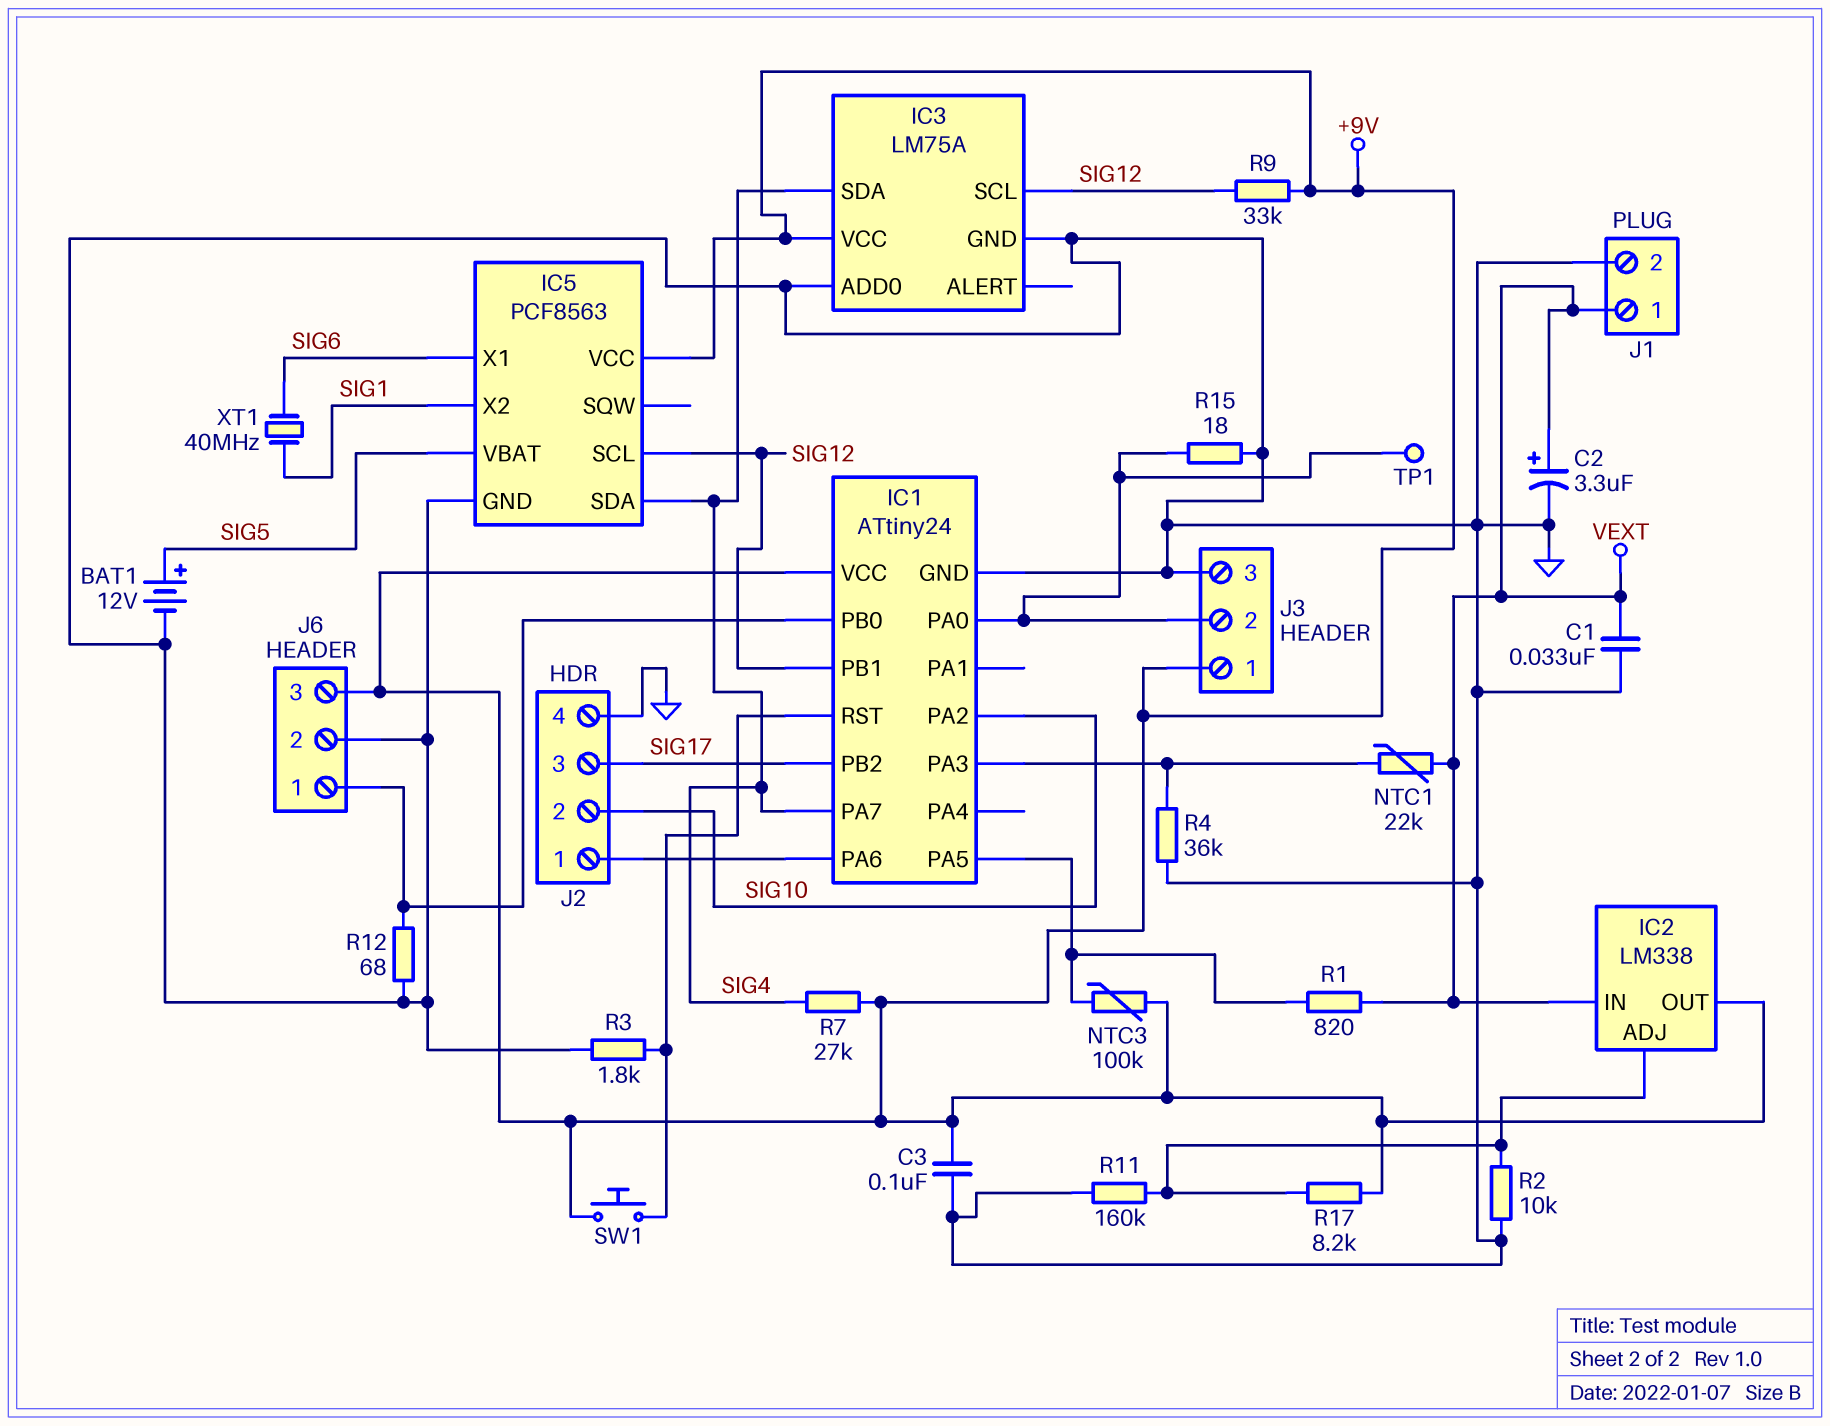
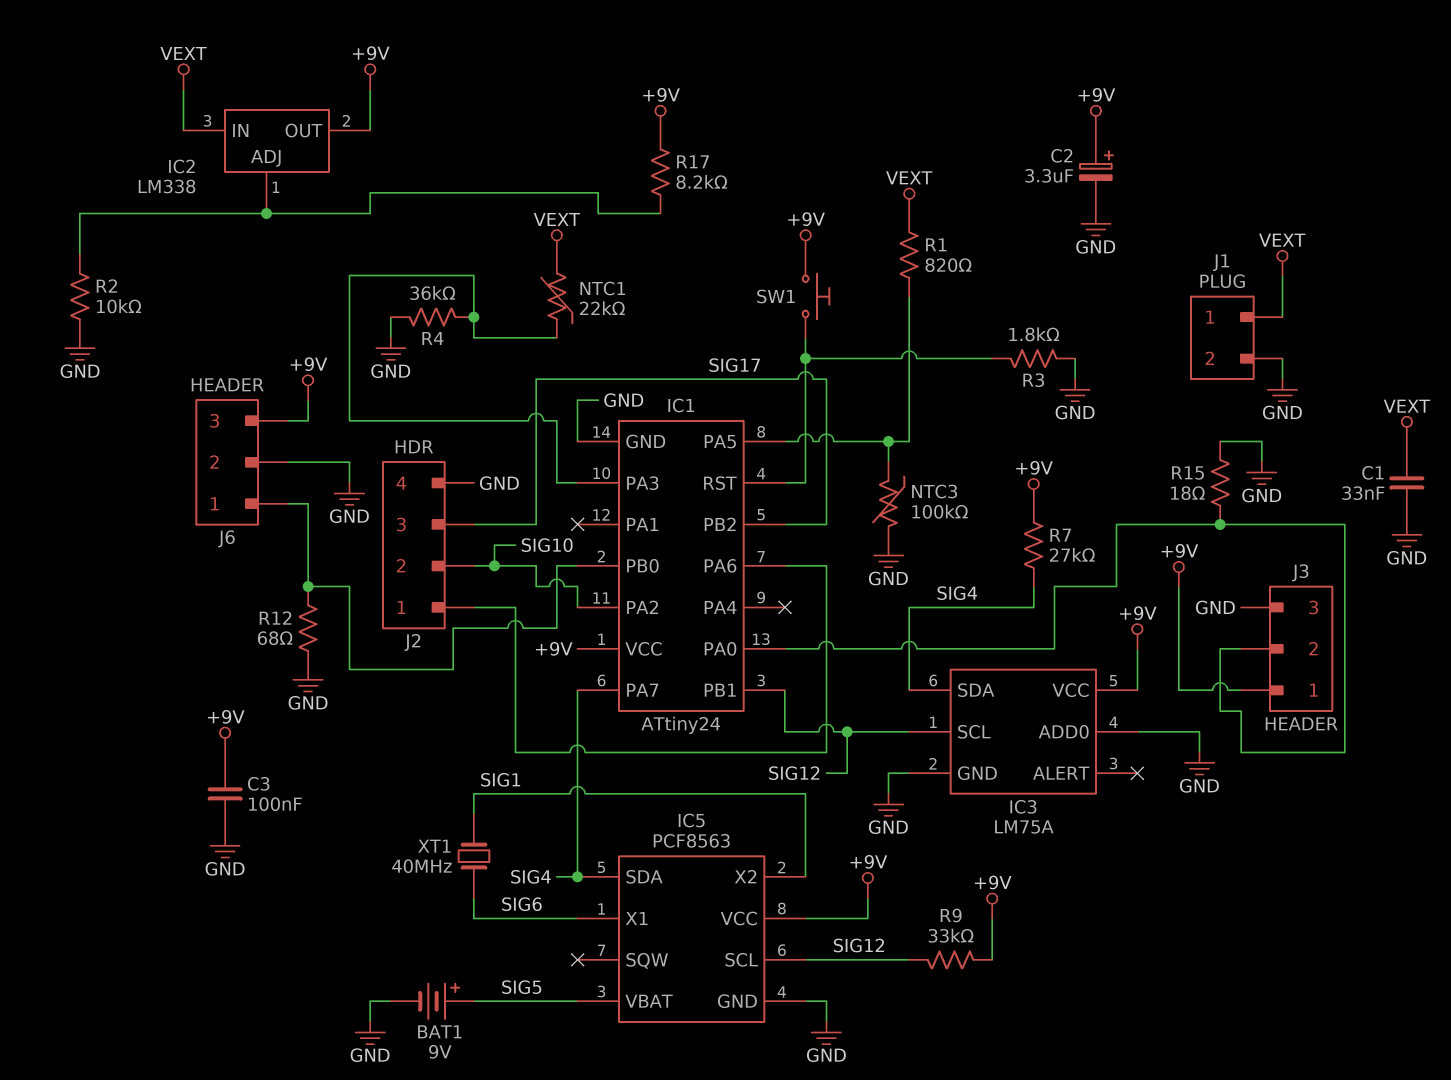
BAT1: 12V (plus SIG5, minus GND) -> 9V (plus SIG5, minus GND)
C2: 3.3uF (plus VEXT, minus GND) -> 3.3uF (plus +9V, minus GND)
NTC3: 100k (+9V, IC1/PA5) -> 100k (GND, IC1/PA5)
R11: 160k (GND, IC2/ADJ) -> none
TP1: test point (IC1/PA0) -> none

